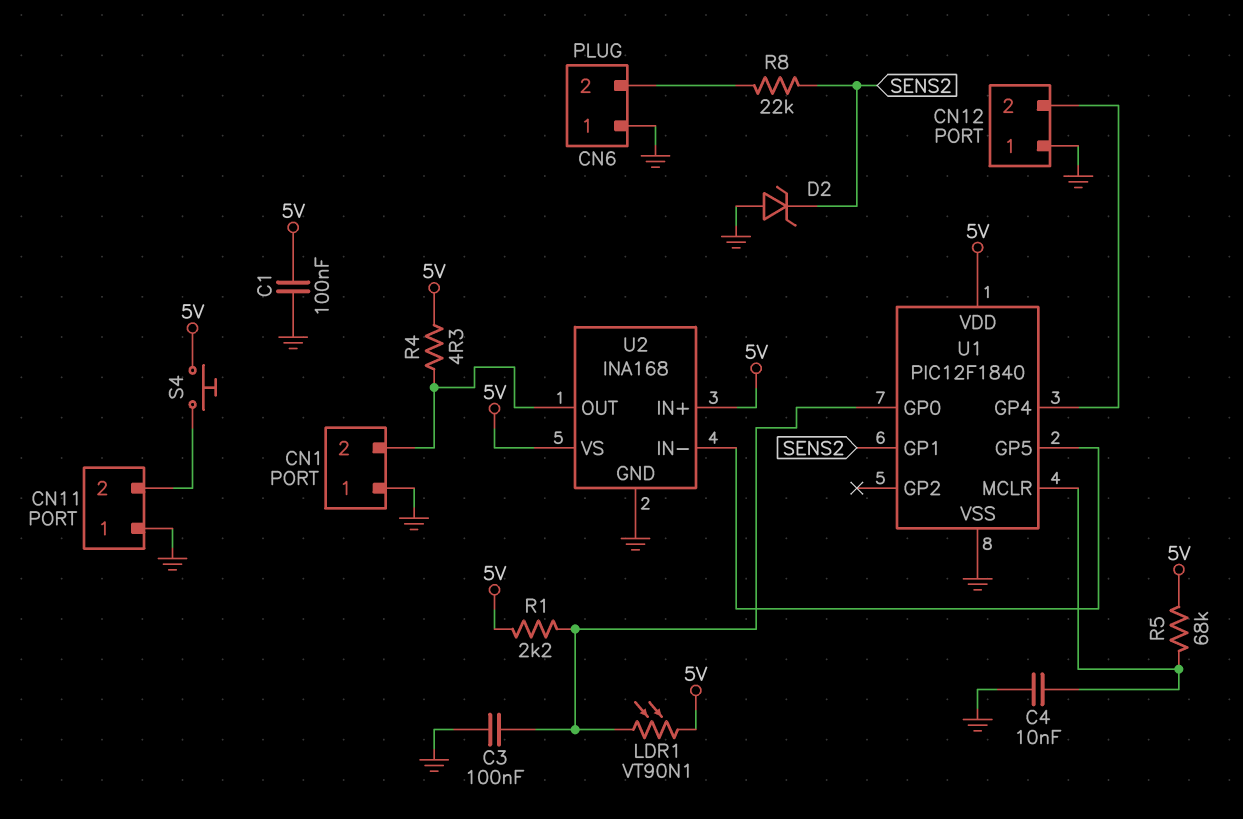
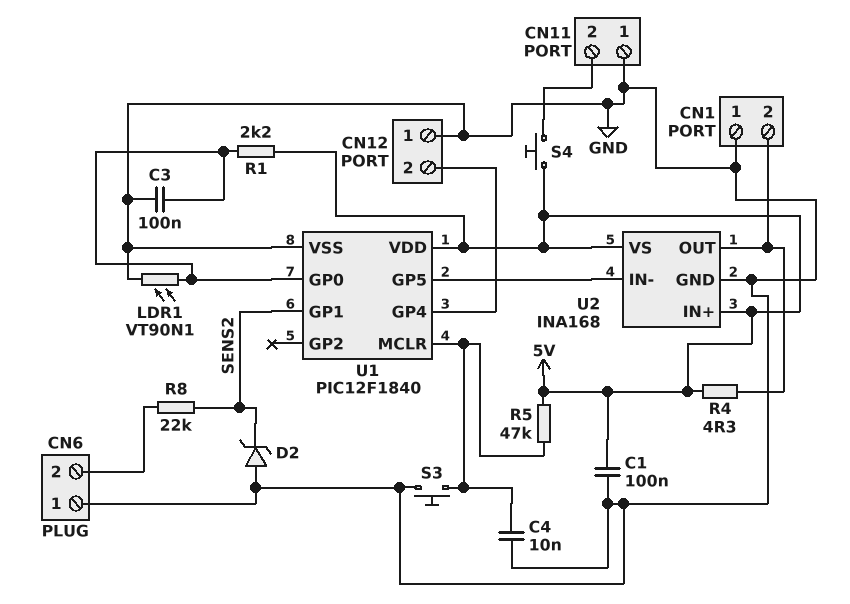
LDR1: VT90N1 (5V, U1/GP0) -> VT90N1 (GND, U1/GP0)
R5: 68k (5V, U1/MCLR) -> 47k (5V, U1/MCLR)
S3: none -> button (GND, U1/MCLR)

